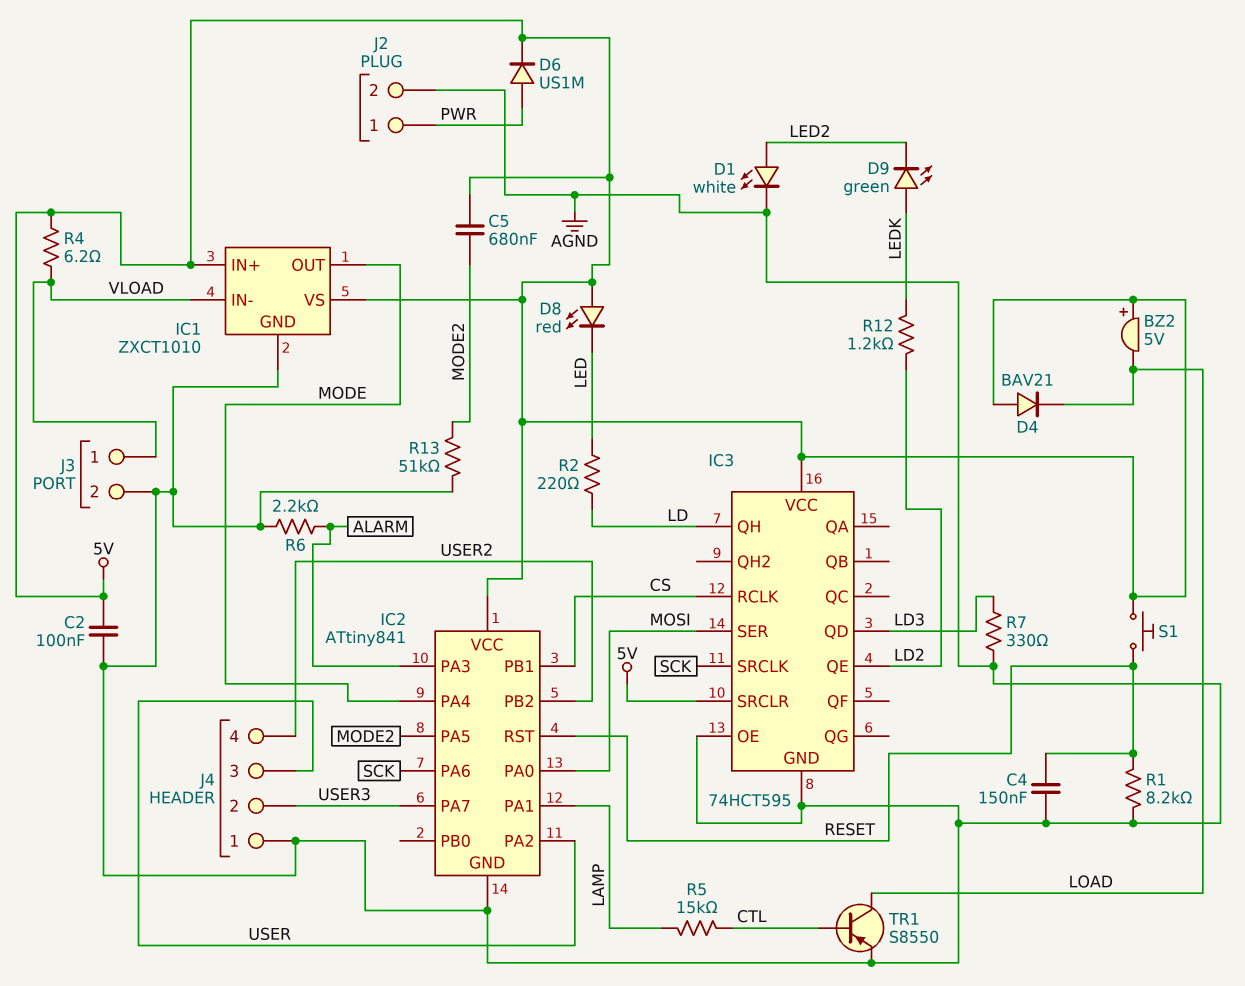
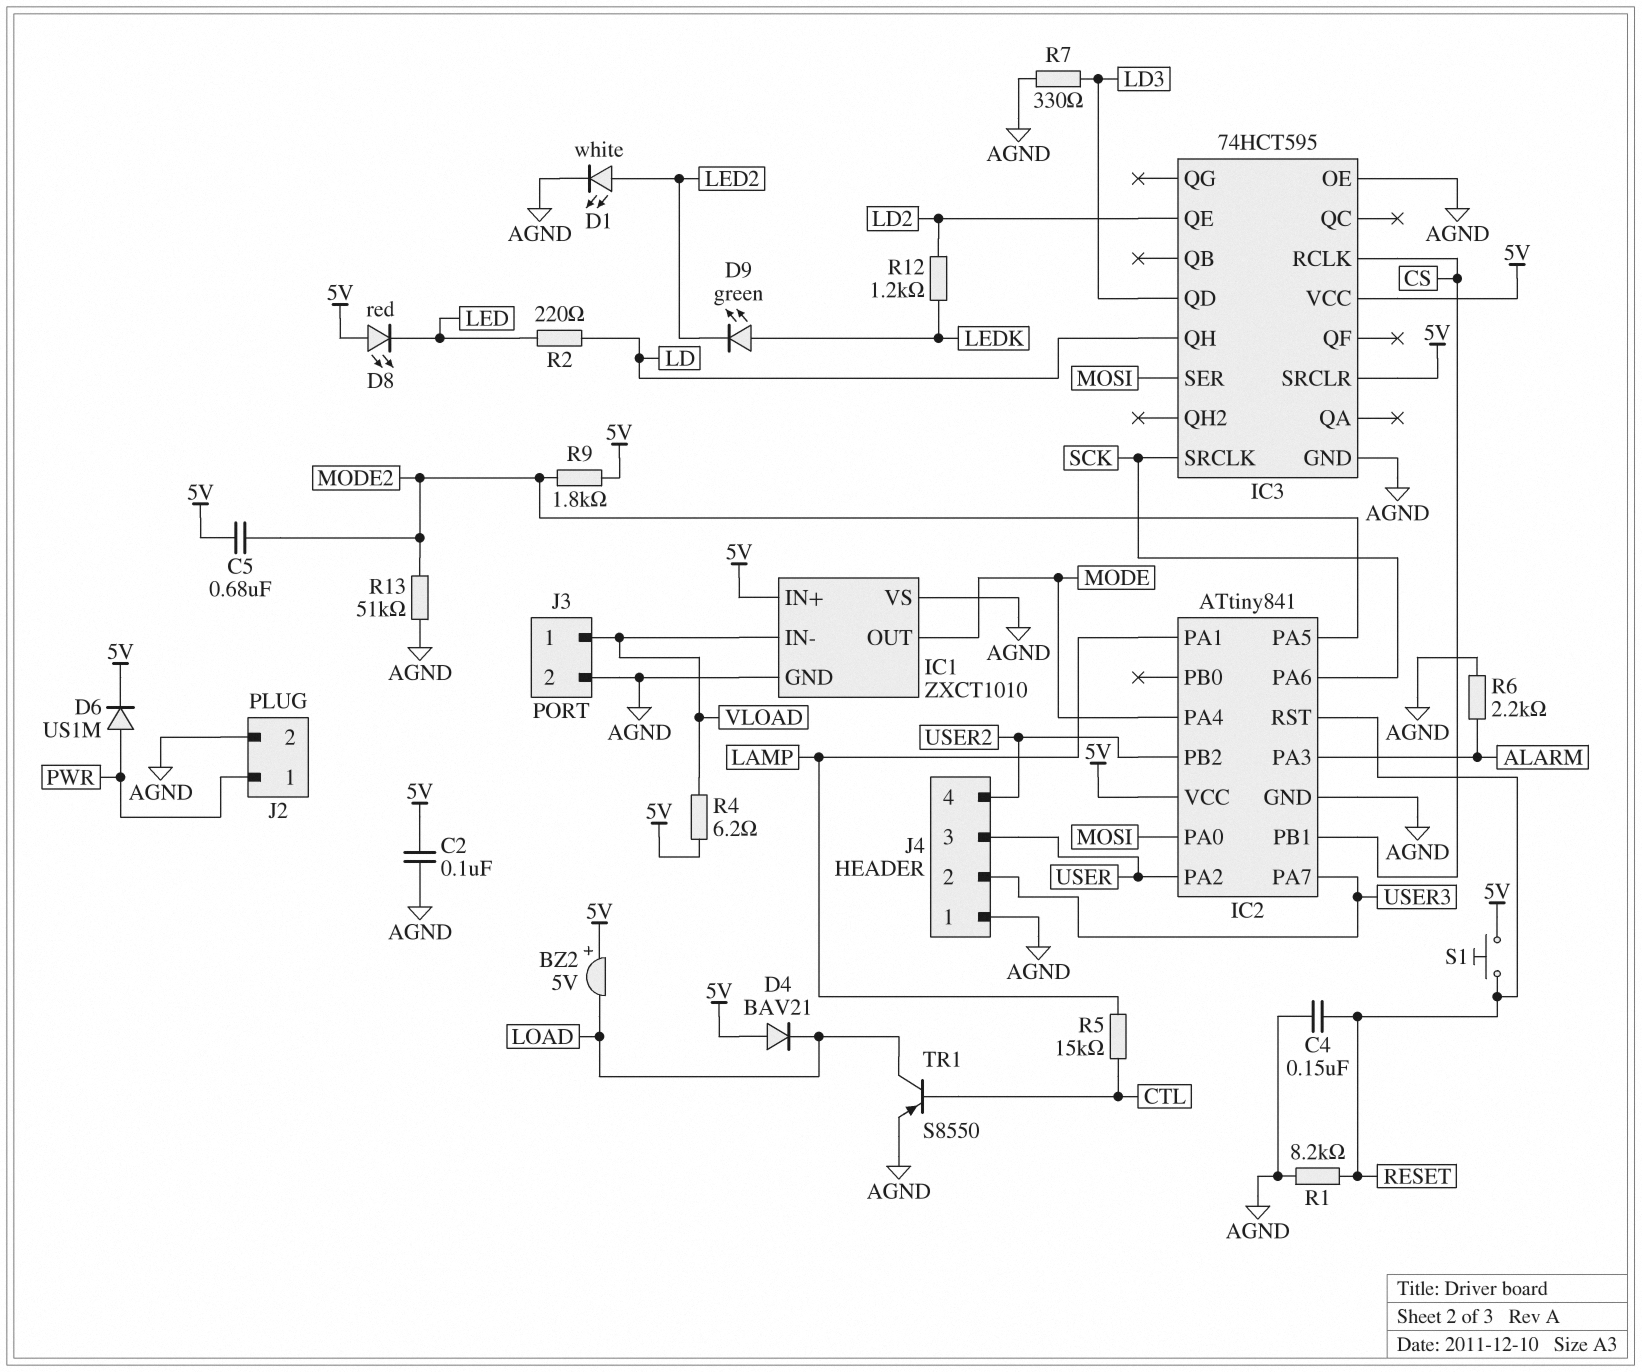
IC1 pin VS: 5V -> AGND
R9: none -> 1.8k (5V, MODE2)

